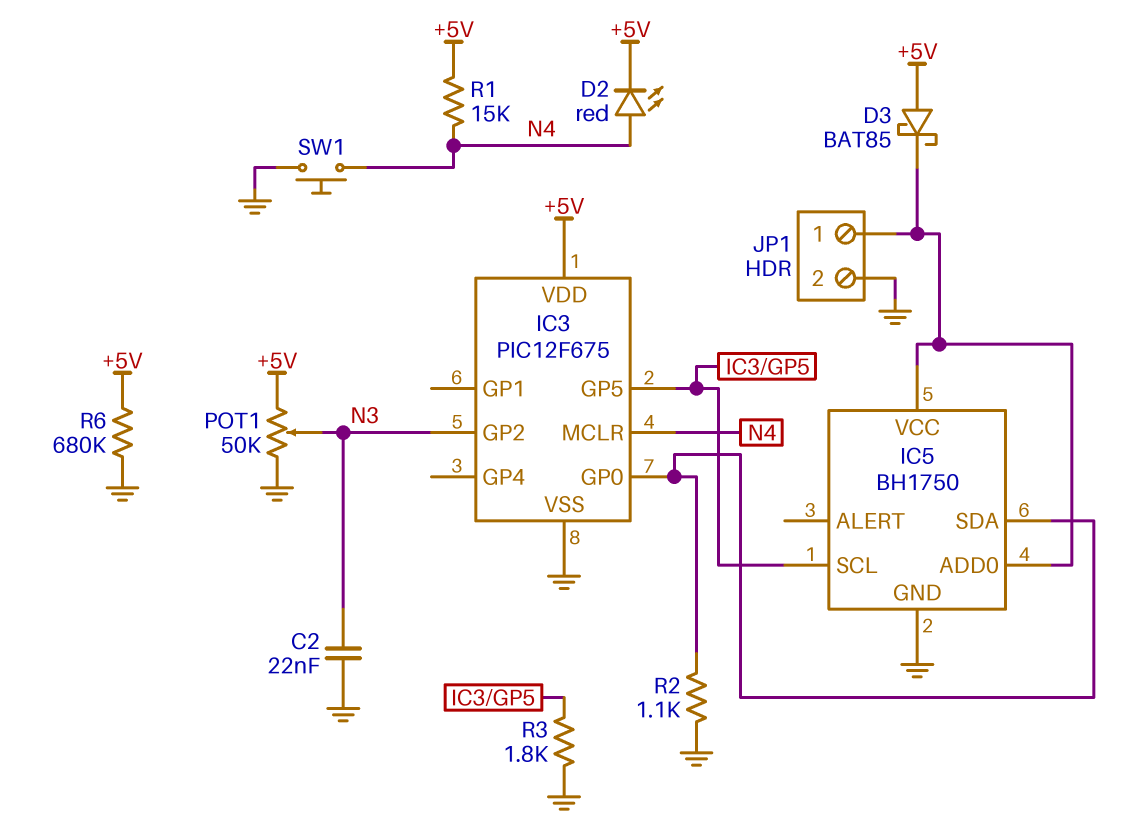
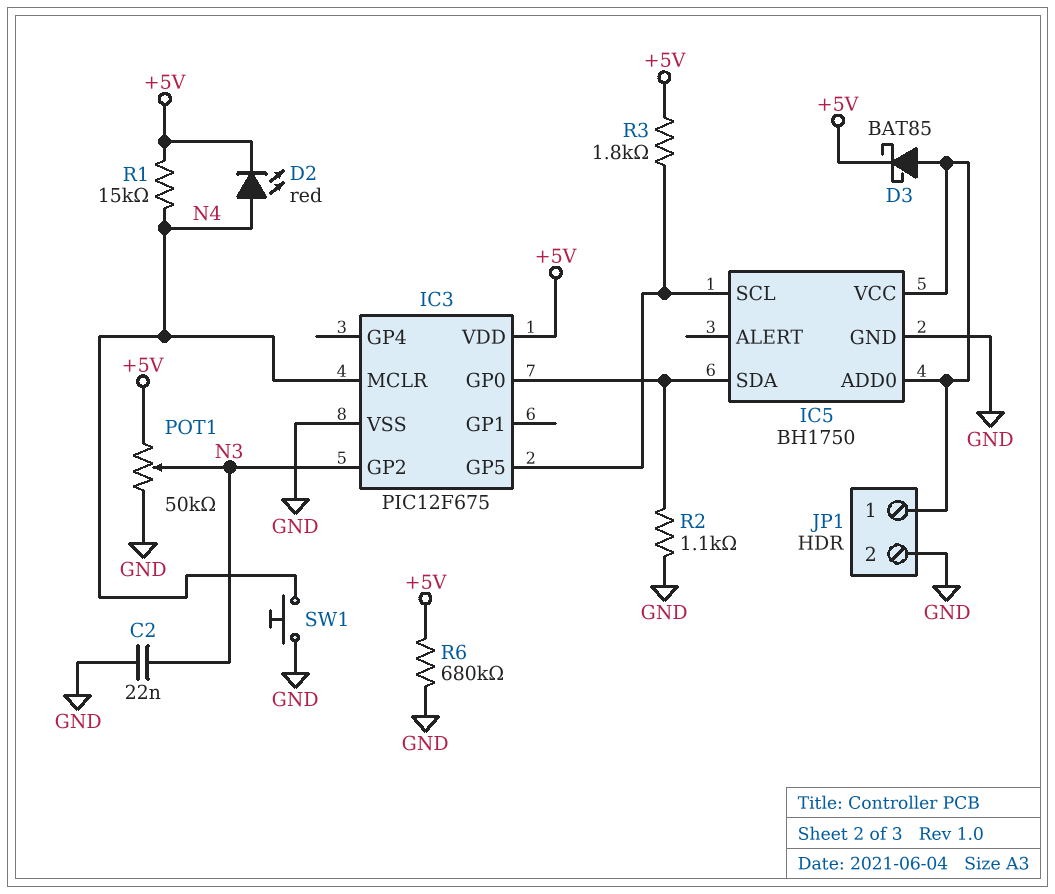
D3: schottky BAT85 (A +5V, K IC5/ADD0) -> schottky BAT85 (A IC5/ADD0, K +5V)
R3: 1.8k (GND, IC3/GP5) -> 1.8k (+5V, IC3/GP5)

